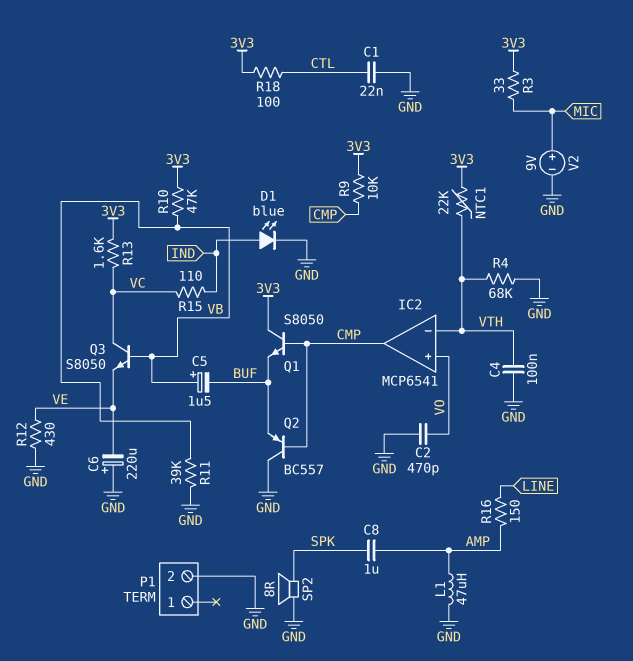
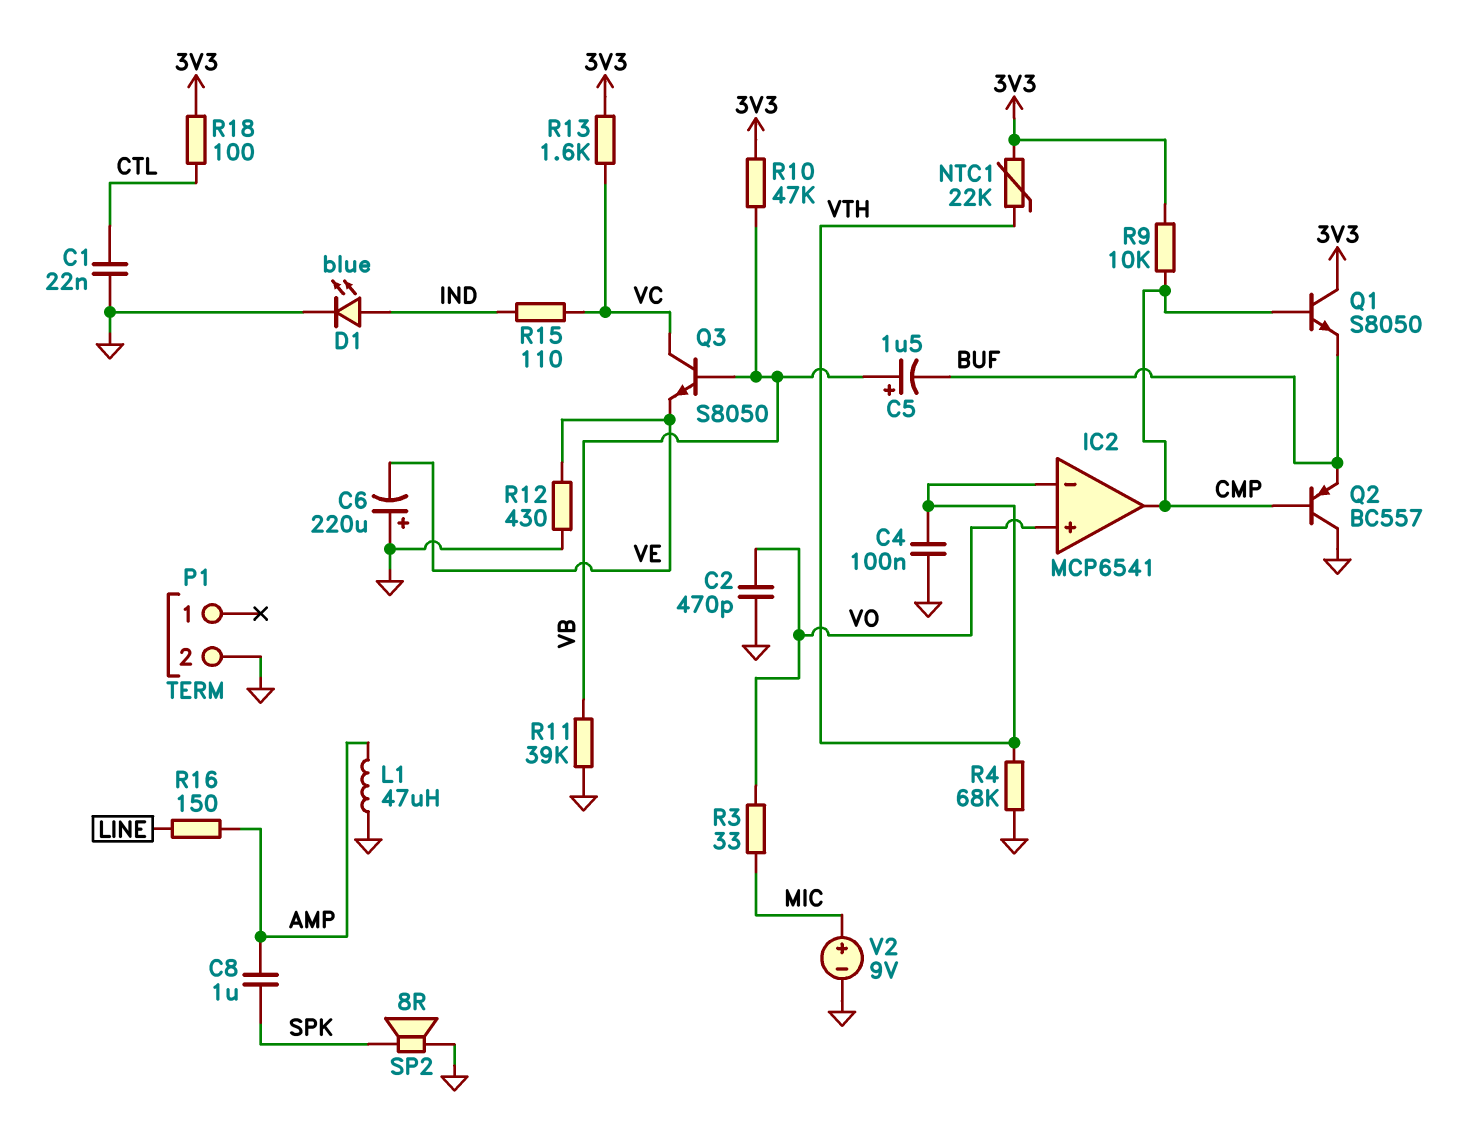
R3: 33 (3V3, MIC) -> 33 (MIC, VO)

